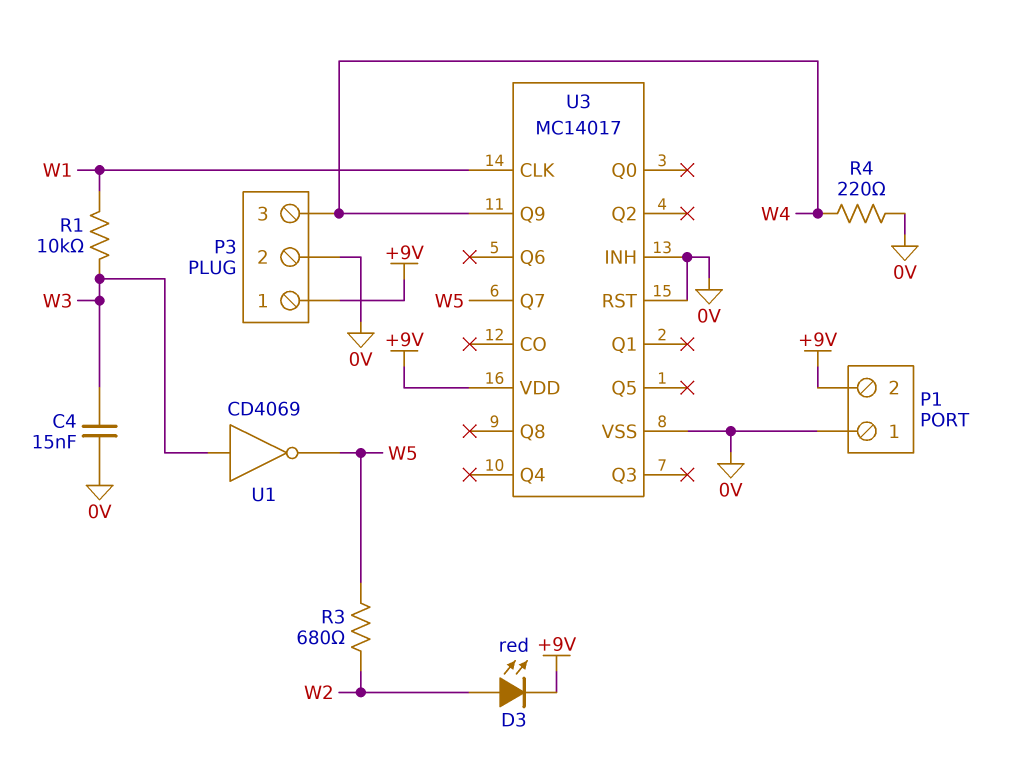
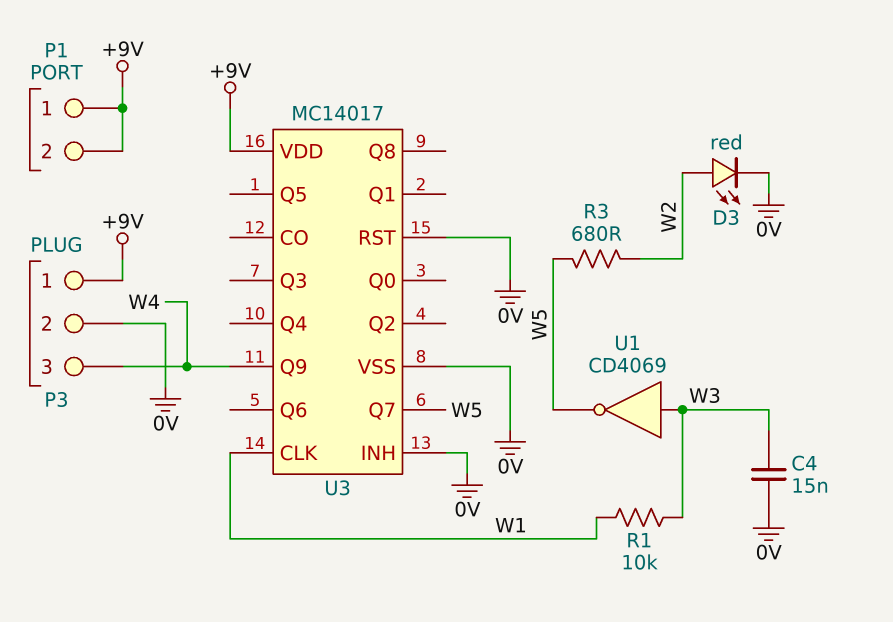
D3: LED red (A W2, K +9V) -> LED red (A W2, K 0V)
P1 pin 1: 0V -> +9V
R4: 220 (0V, W4) -> none

